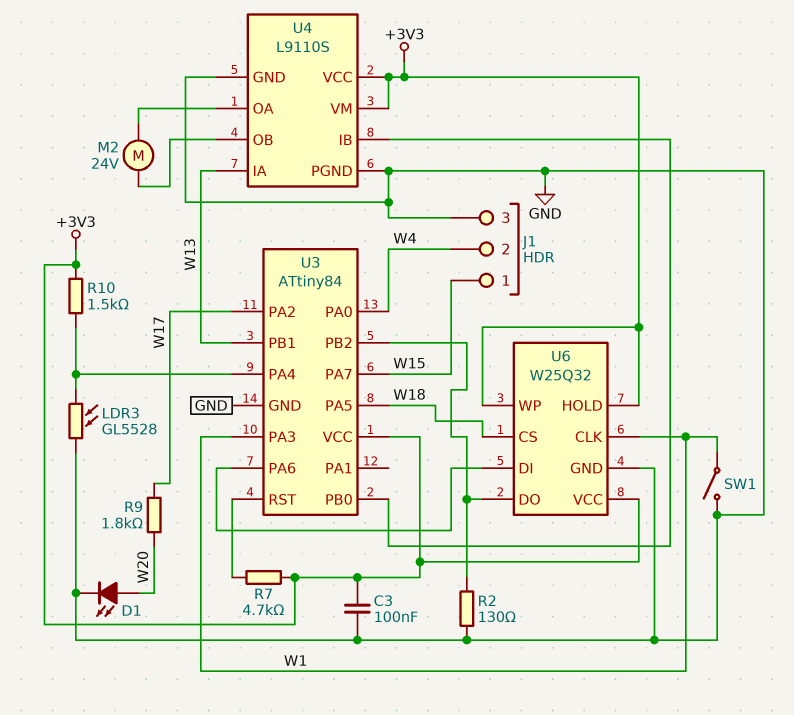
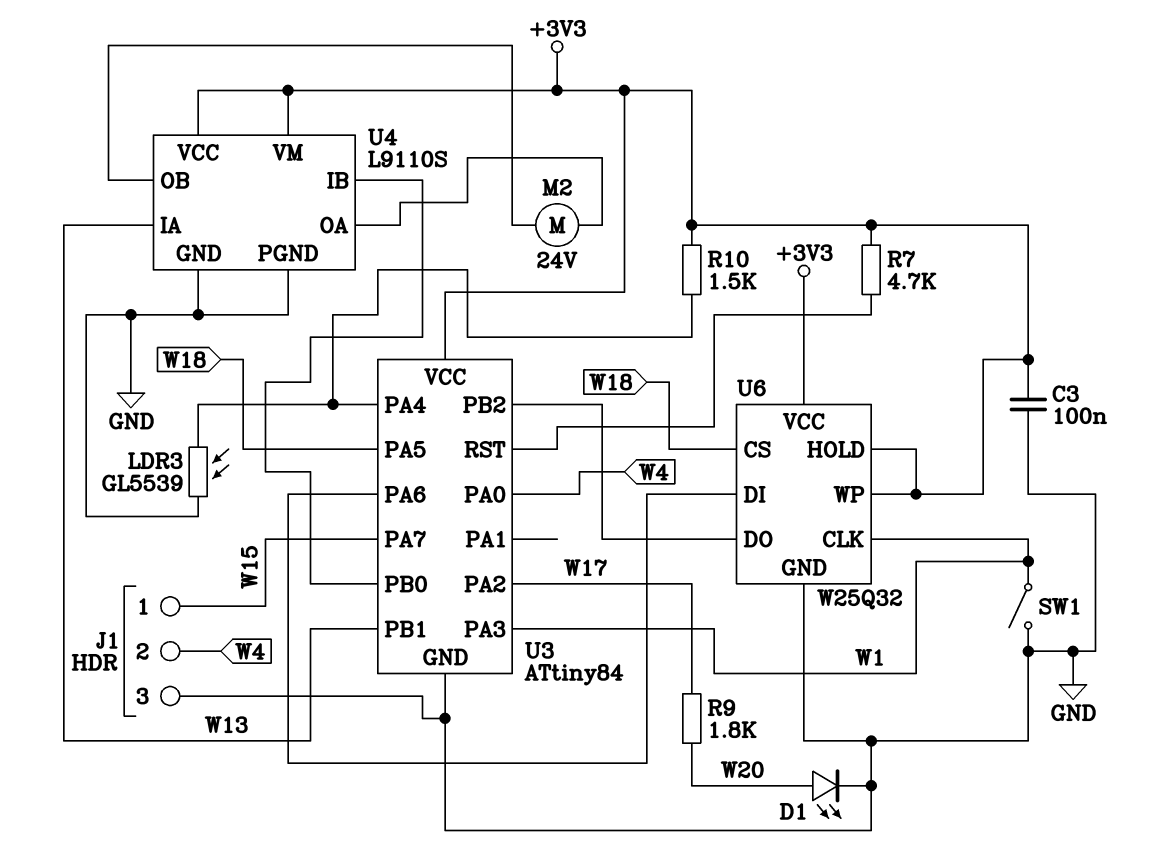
LDR3: GL5528 (GND, U3/PA4) -> GL5539 (GND, U3/PA4)
R2: 130 (GND, U3/PB2) -> none

